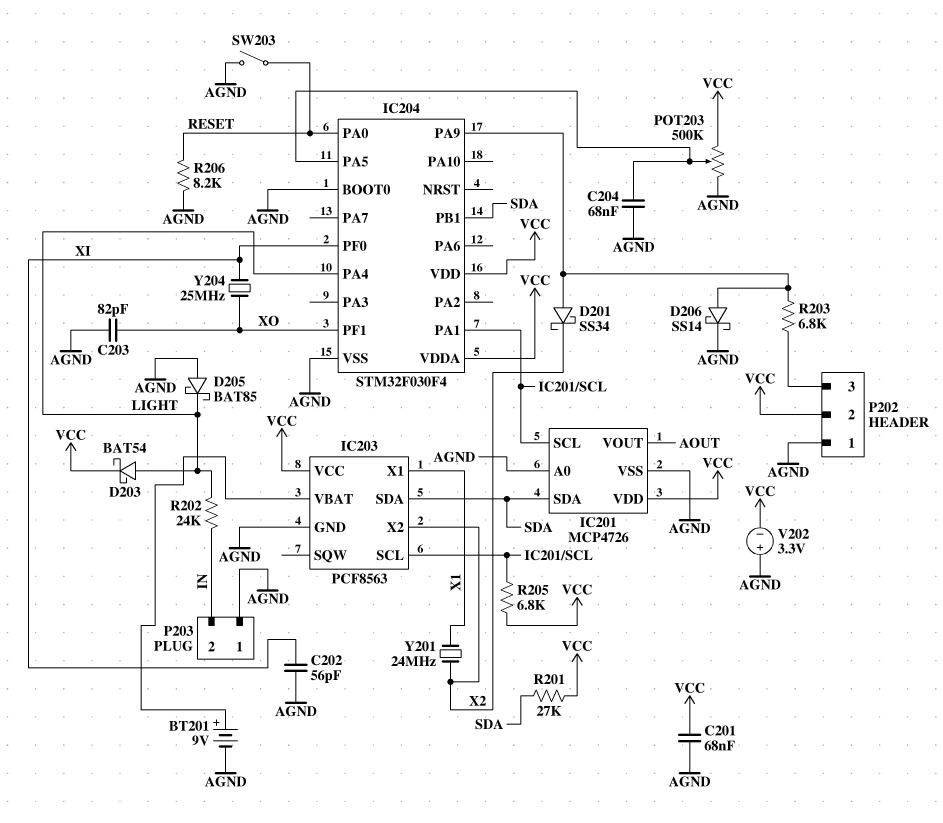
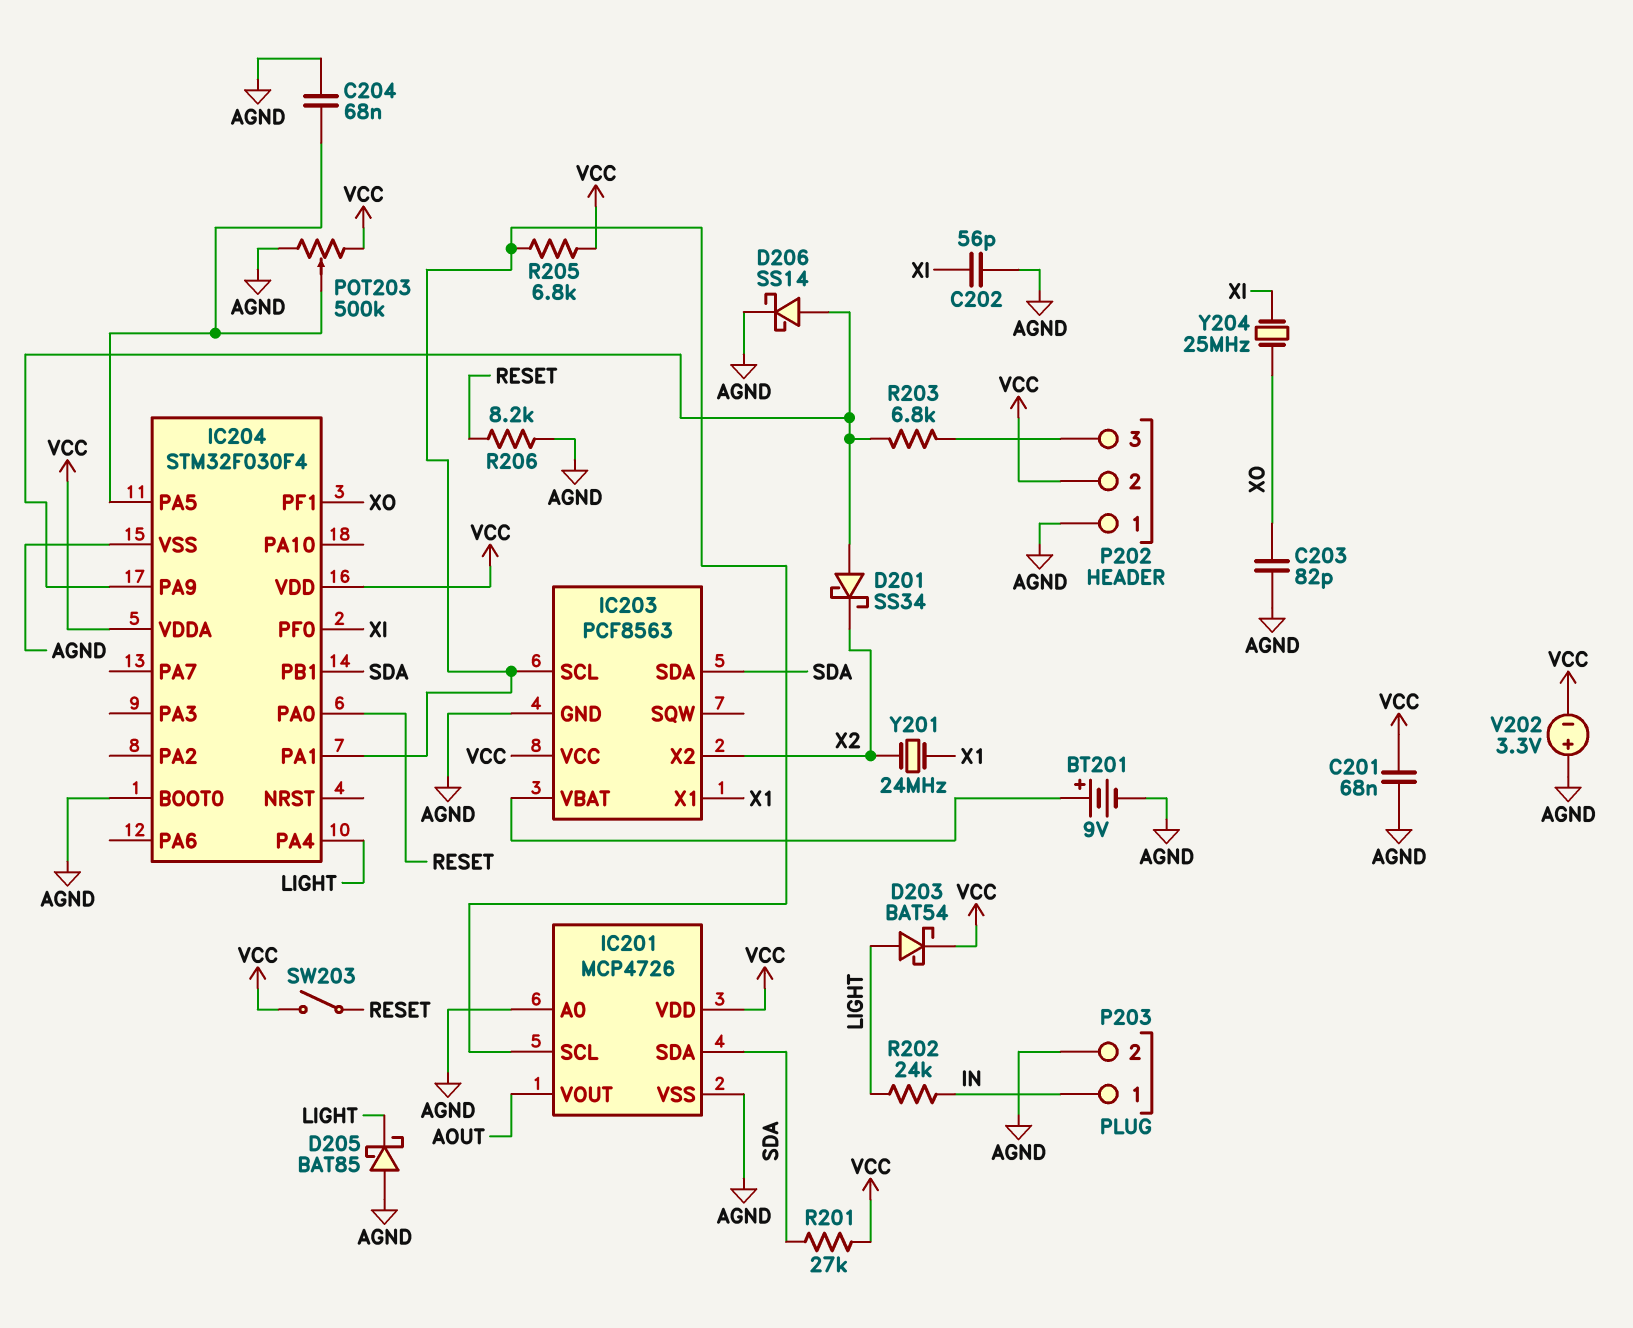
P203 pin 1: AGND -> IN
P203 pin 2: IN -> AGND
SW203: switch (AGND, RESET) -> switch (RESET, VCC)

